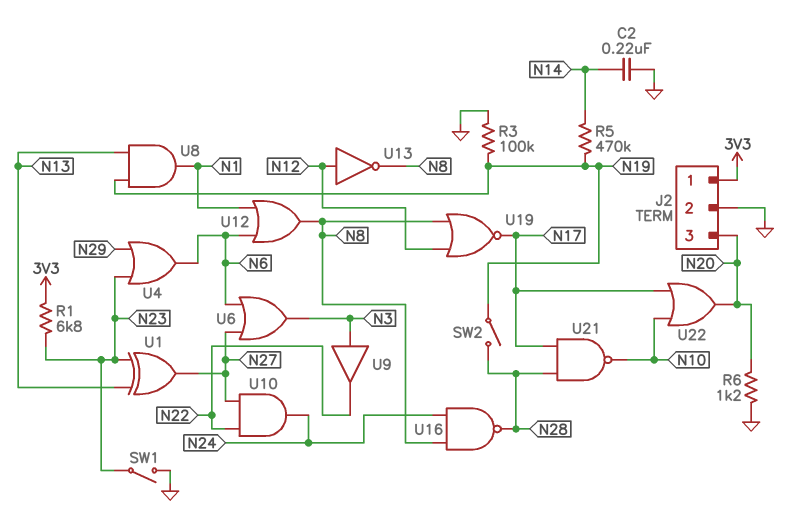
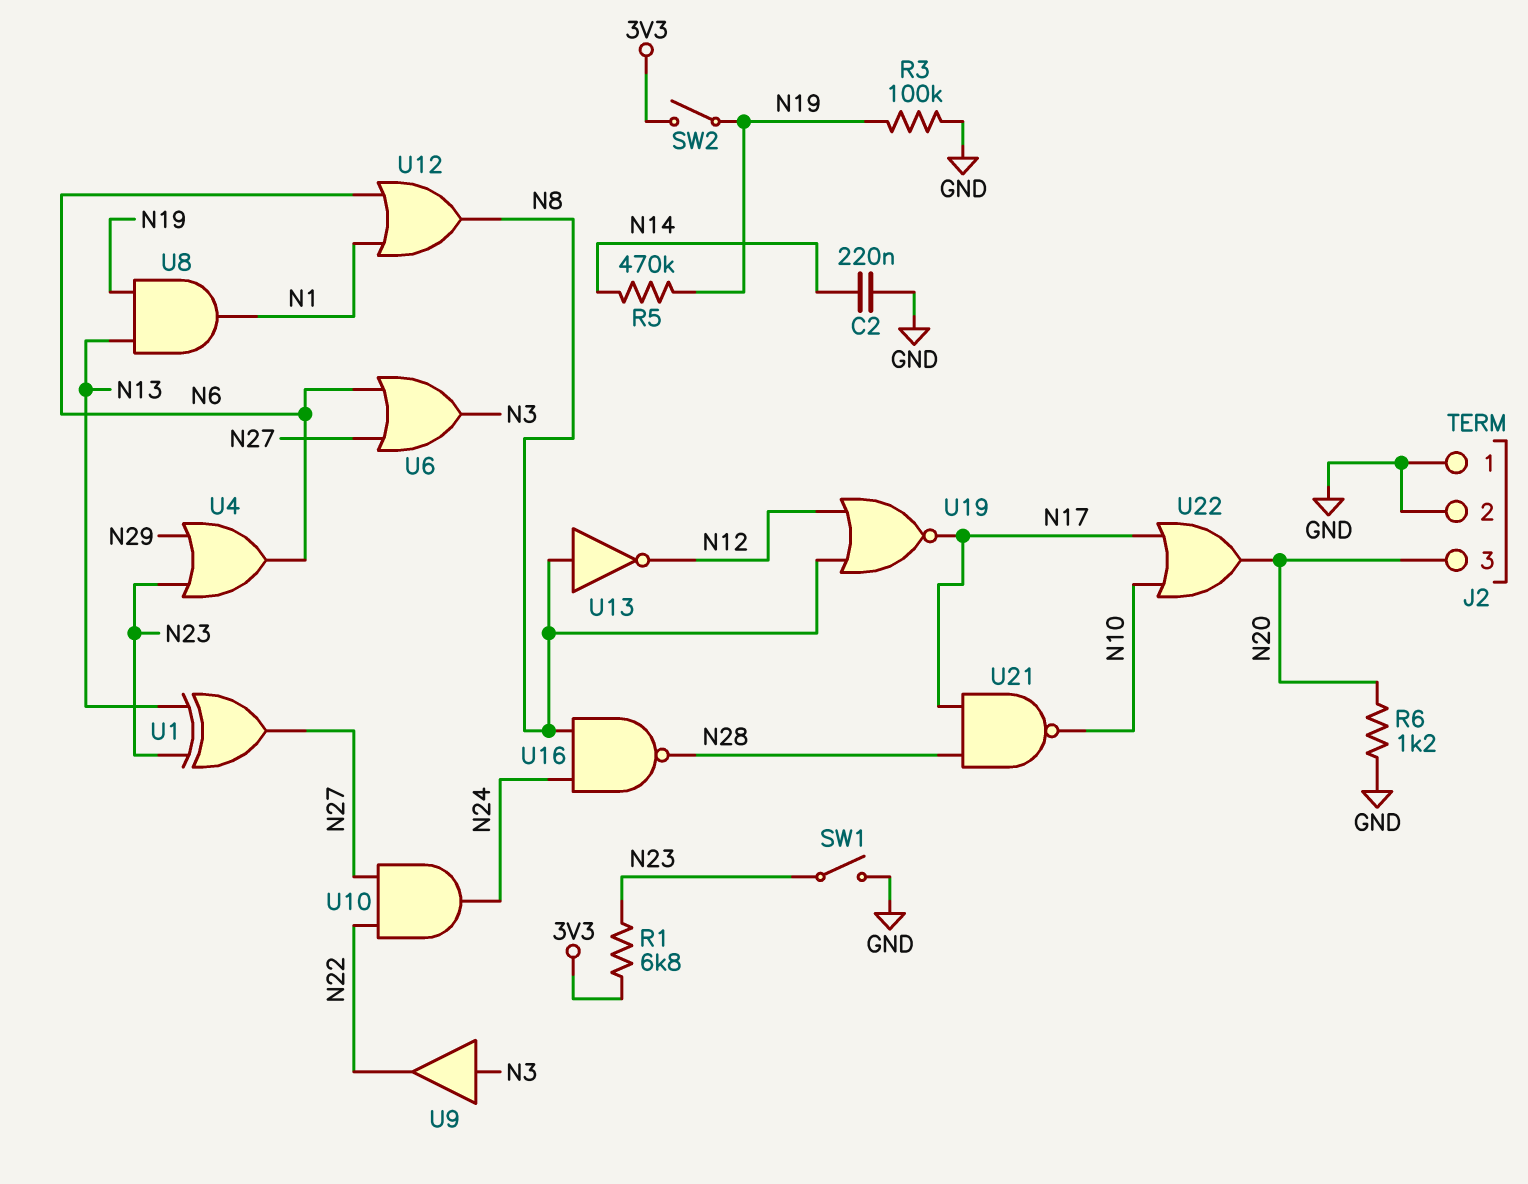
J2 pin 1: 3V3 -> GND
SW2: switch (N19, N28) -> switch (3V3, N19)
U13: NOT (in N12, out N8) -> NOT (in N8, out N12)

